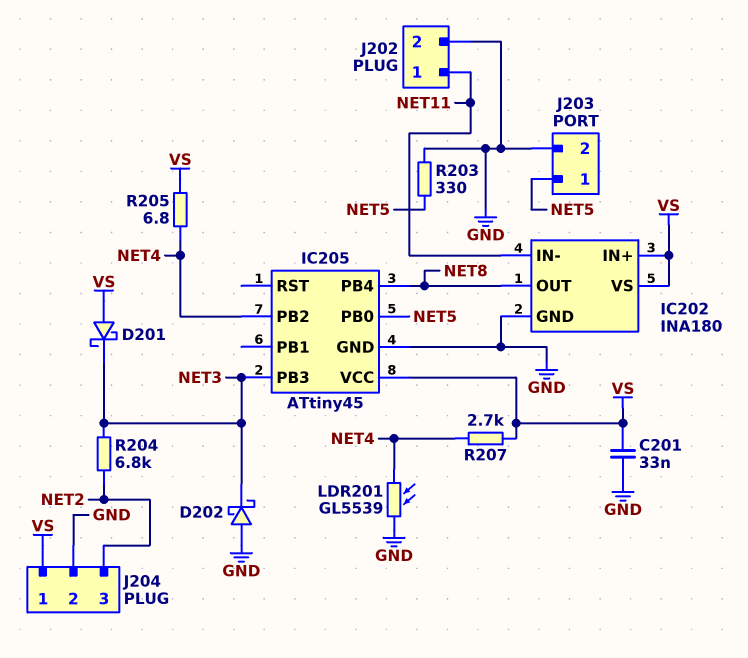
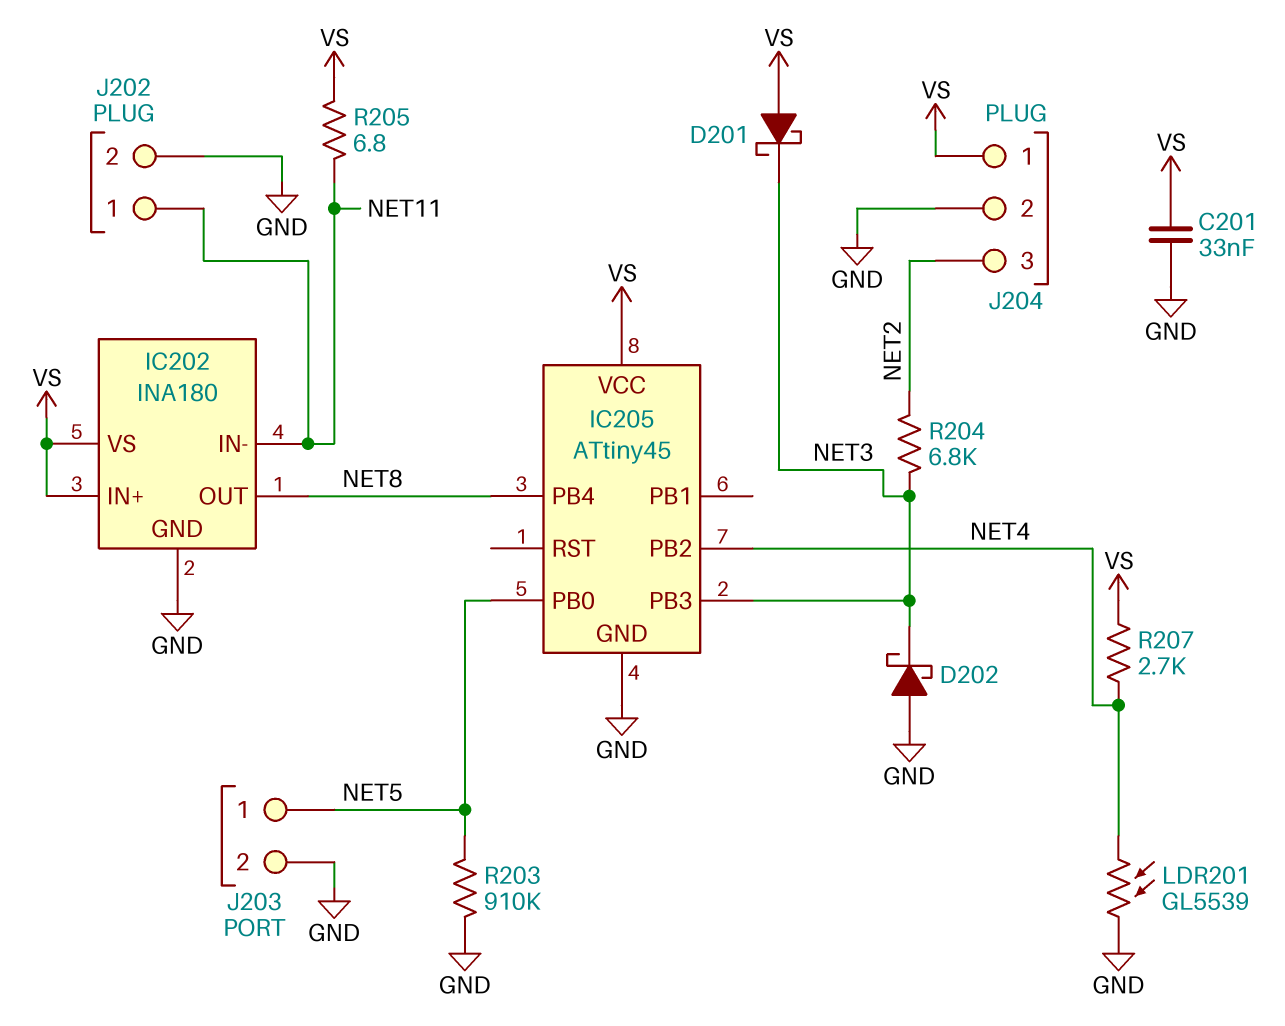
R203: 330 (GND, NET5) -> 910k (GND, NET5)
R205: 6.8 (NET4, VS) -> 6.8 (NET11, VS)

